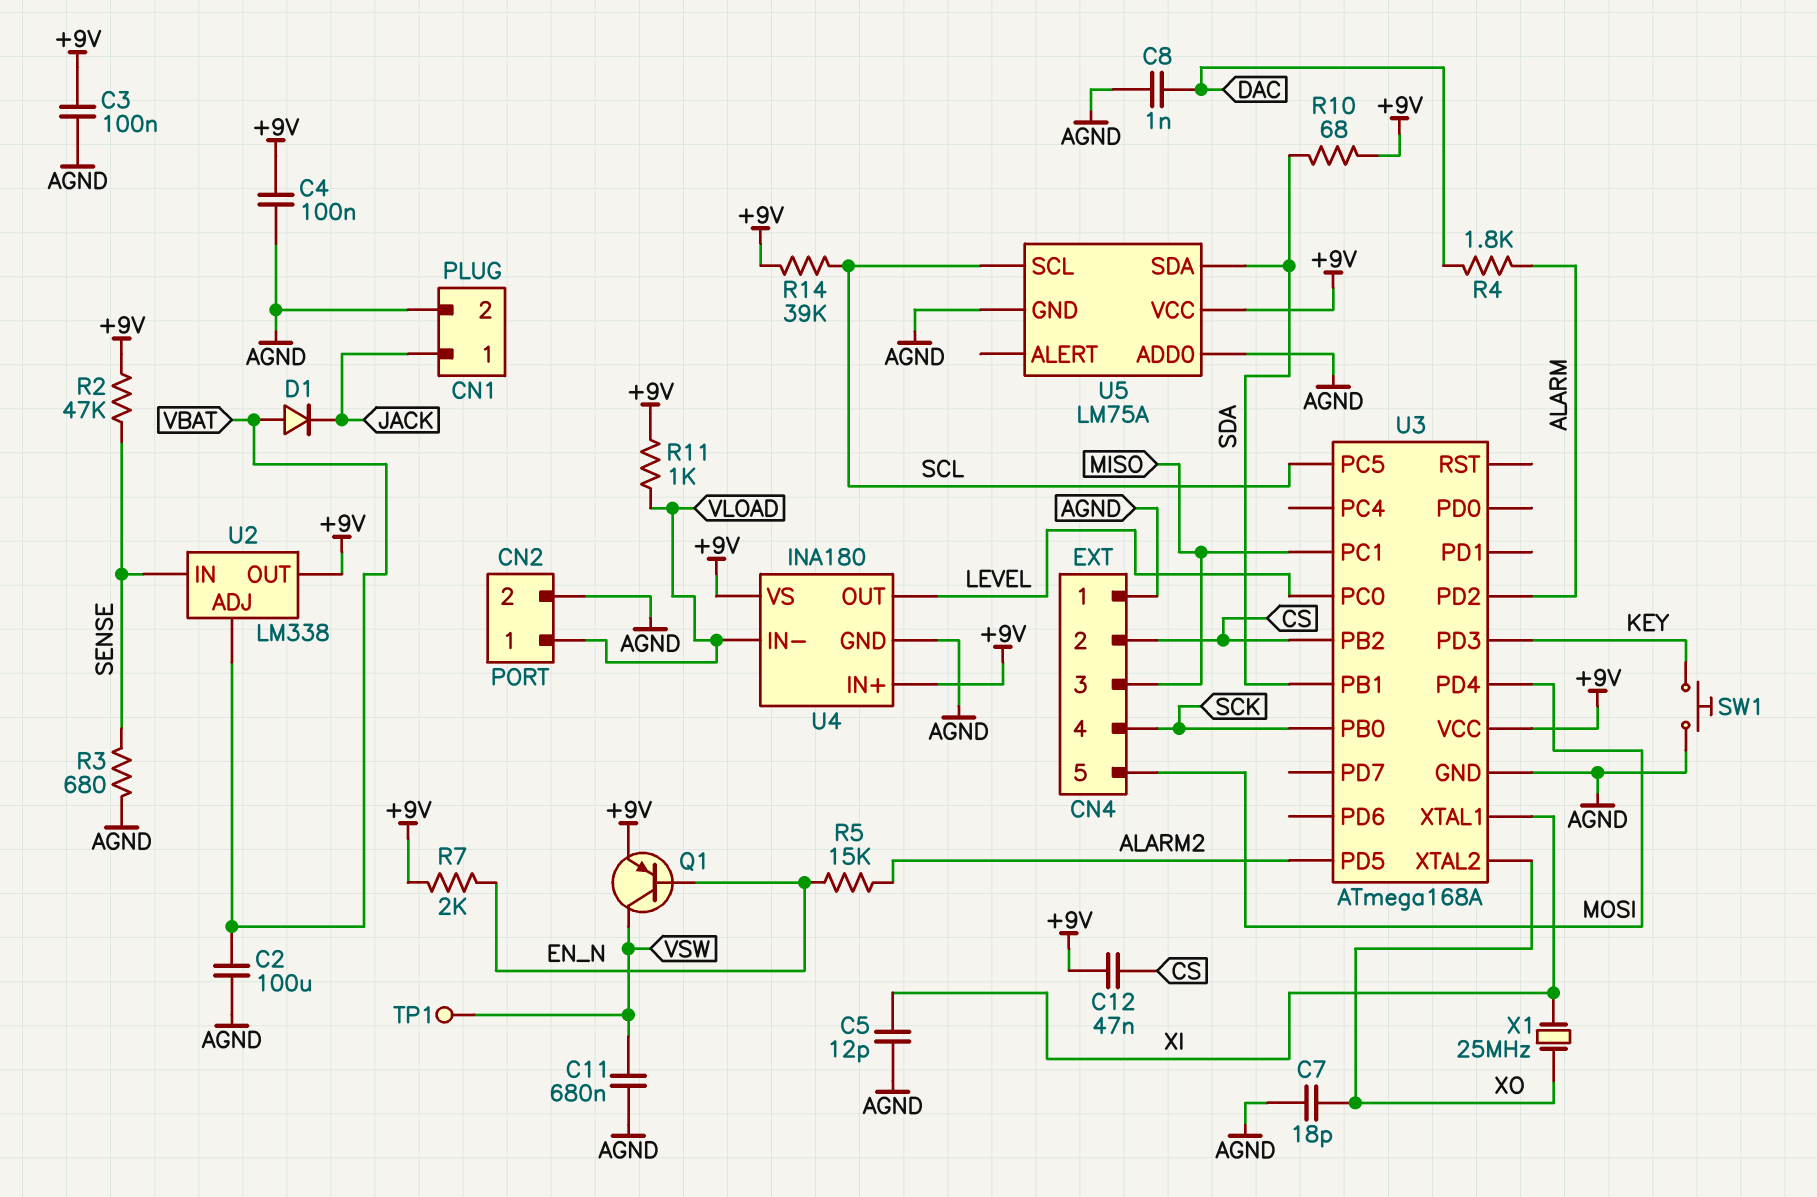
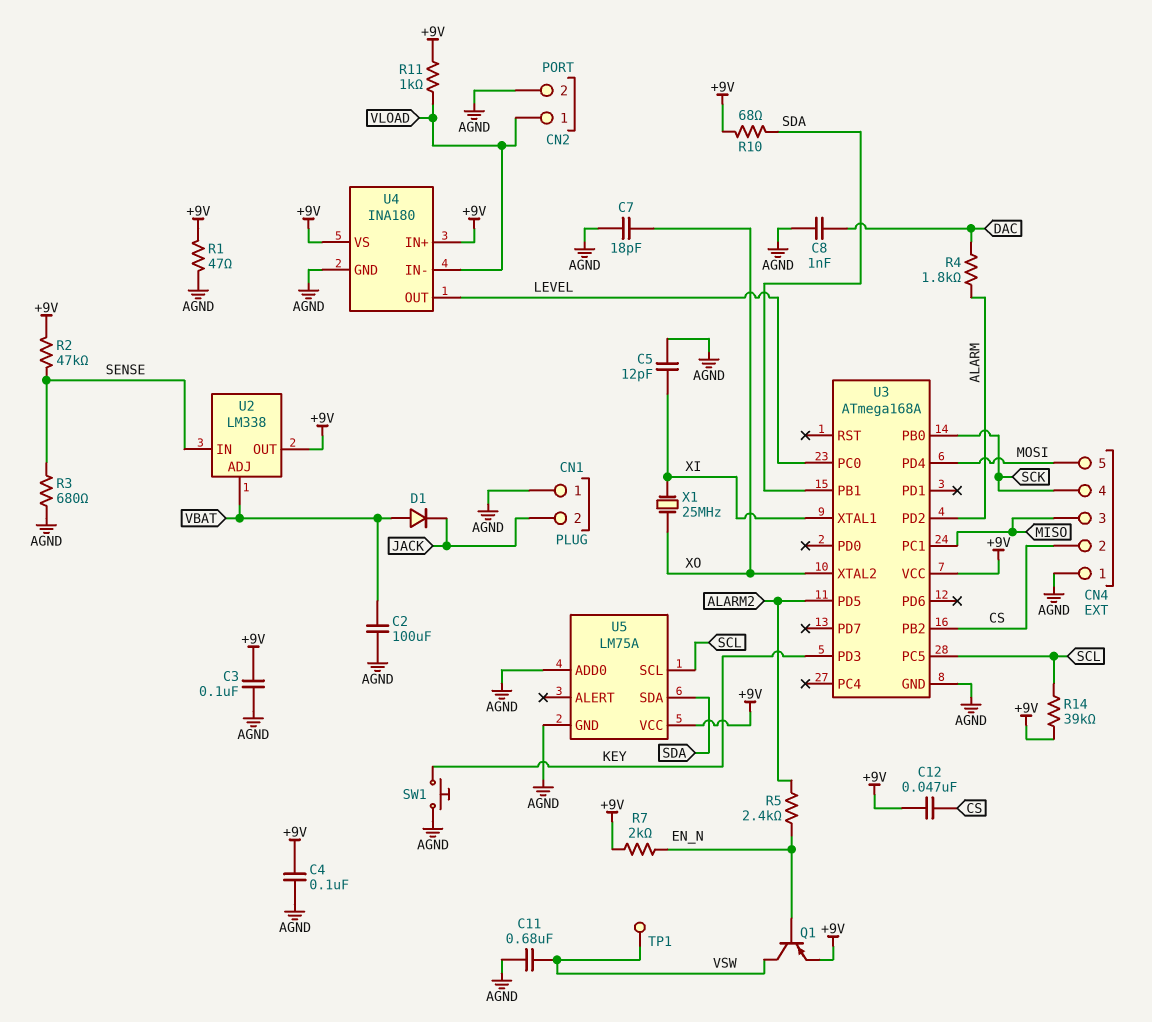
CN1 pin 1: JACK -> AGND
CN1 pin 2: AGND -> JACK
R1: none -> 47 (+9V, AGND)
R5: 15k (ALARM2, EN_N) -> 2.4k (ALARM2, EN_N)

